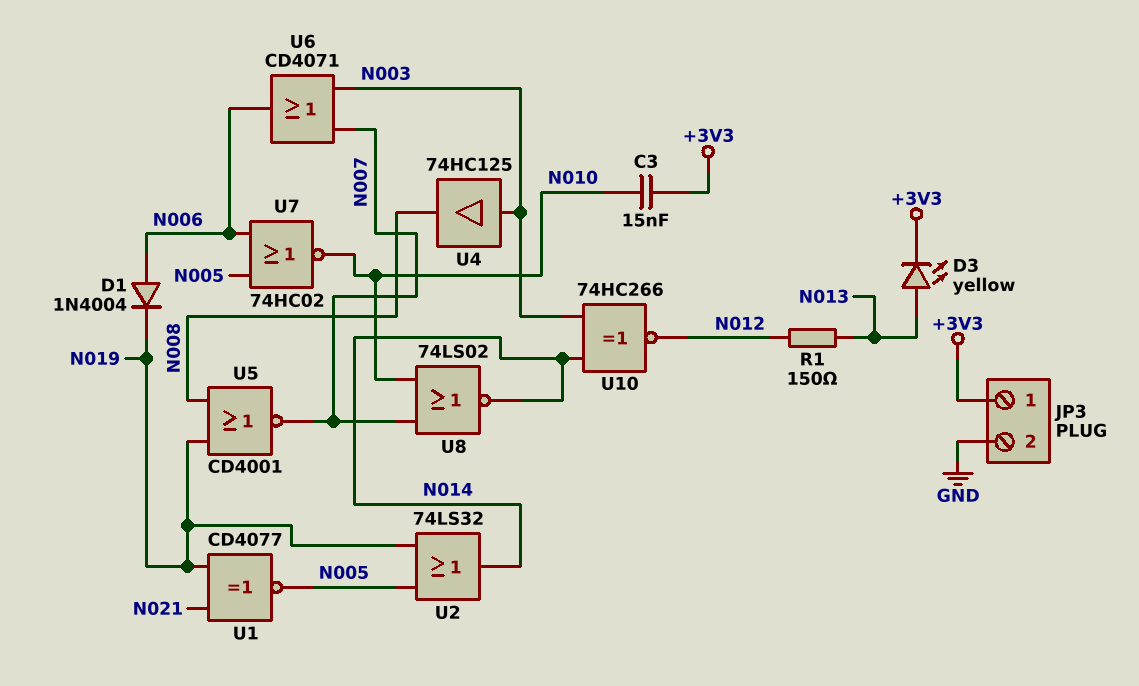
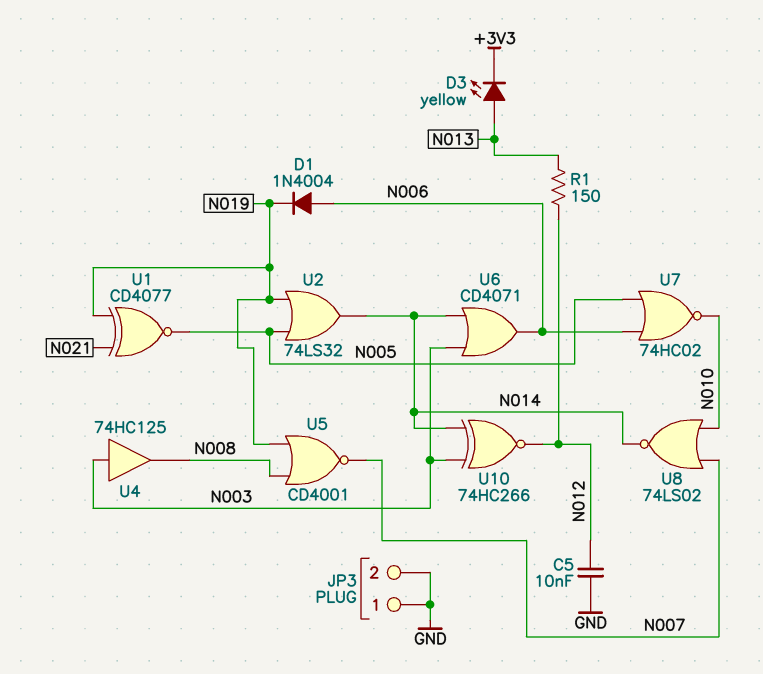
C3: 15nF (+3V3, N010) -> none
C5: none -> 10nF (GND, N012)
JP3 pin 1: +3V3 -> GND
U6: OR CD4071 (in N003, in N007, out N006) -> OR CD4071 (in N003, in N014, out N006)

